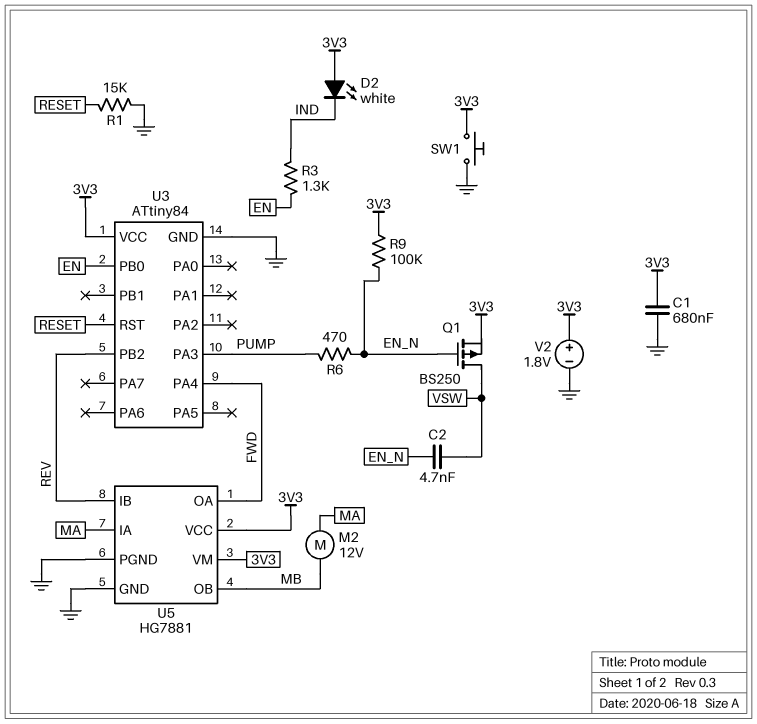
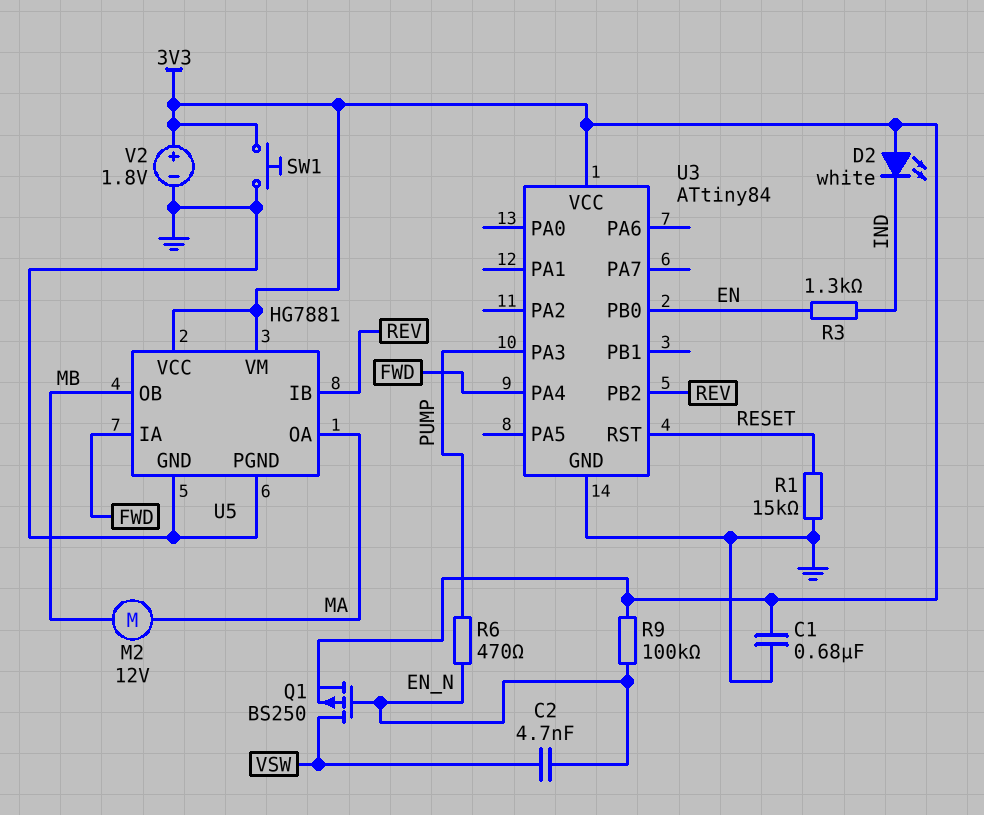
U5 pin IA: MA -> FWD
U5 pin OA: FWD -> MA

